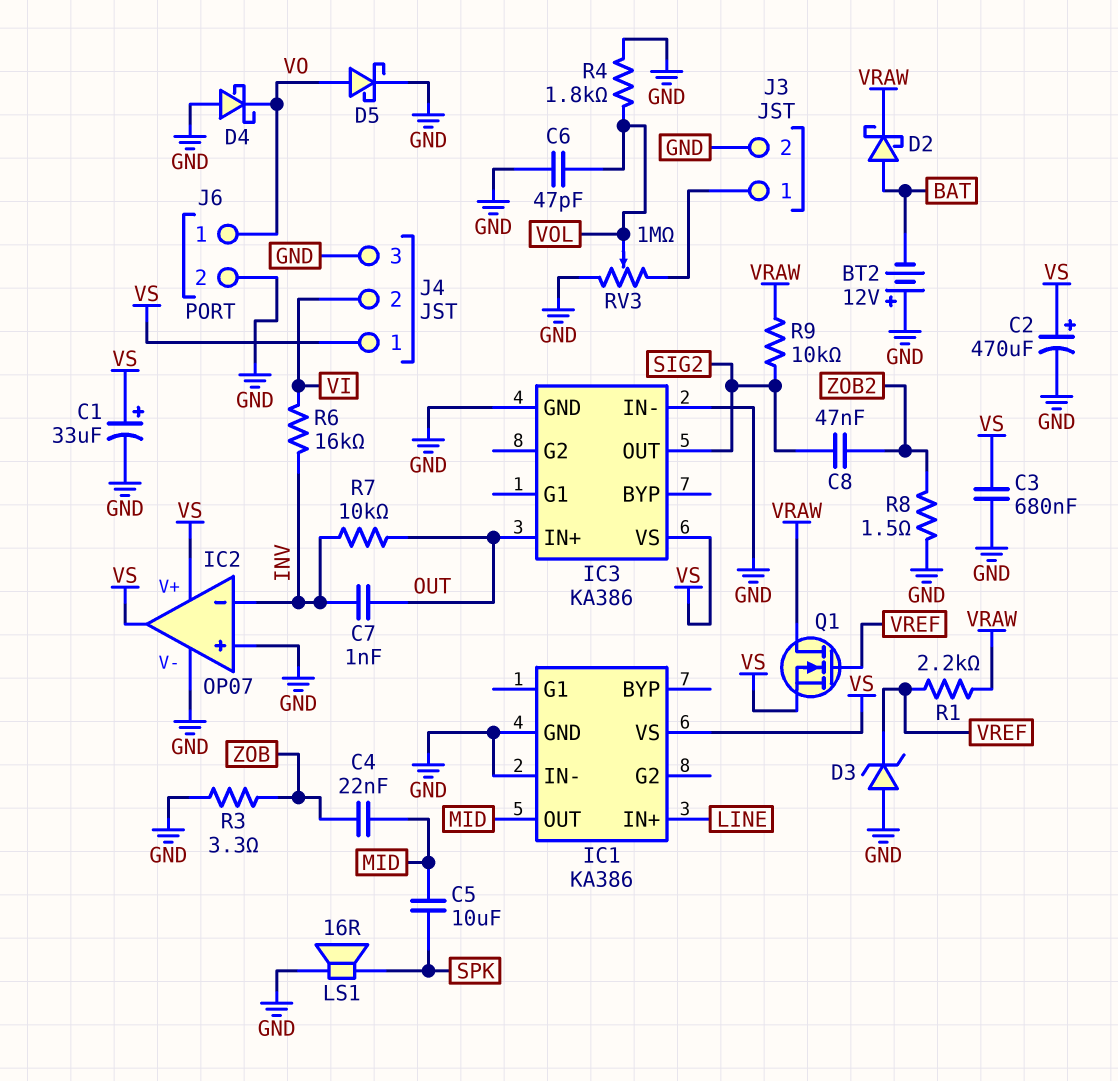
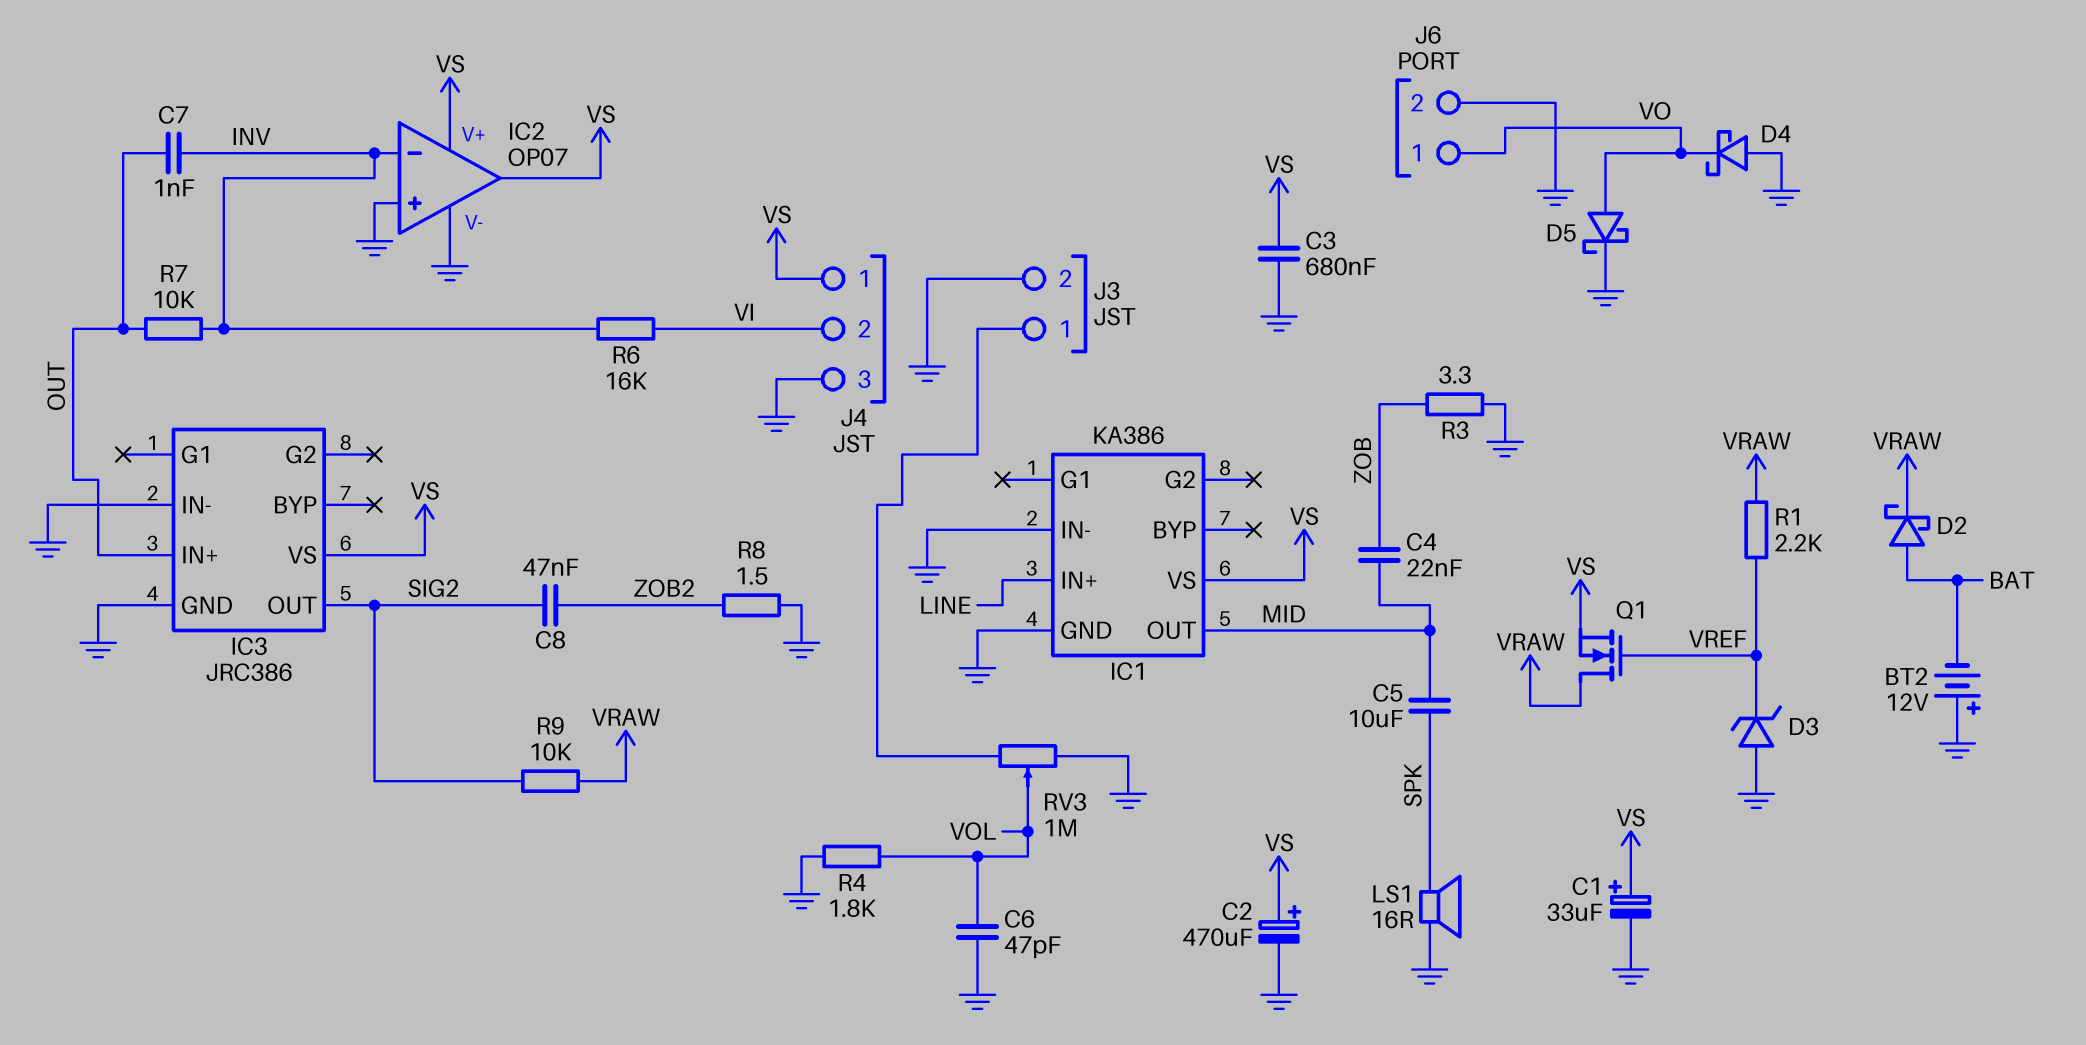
IC3: KA386 -> JRC386

